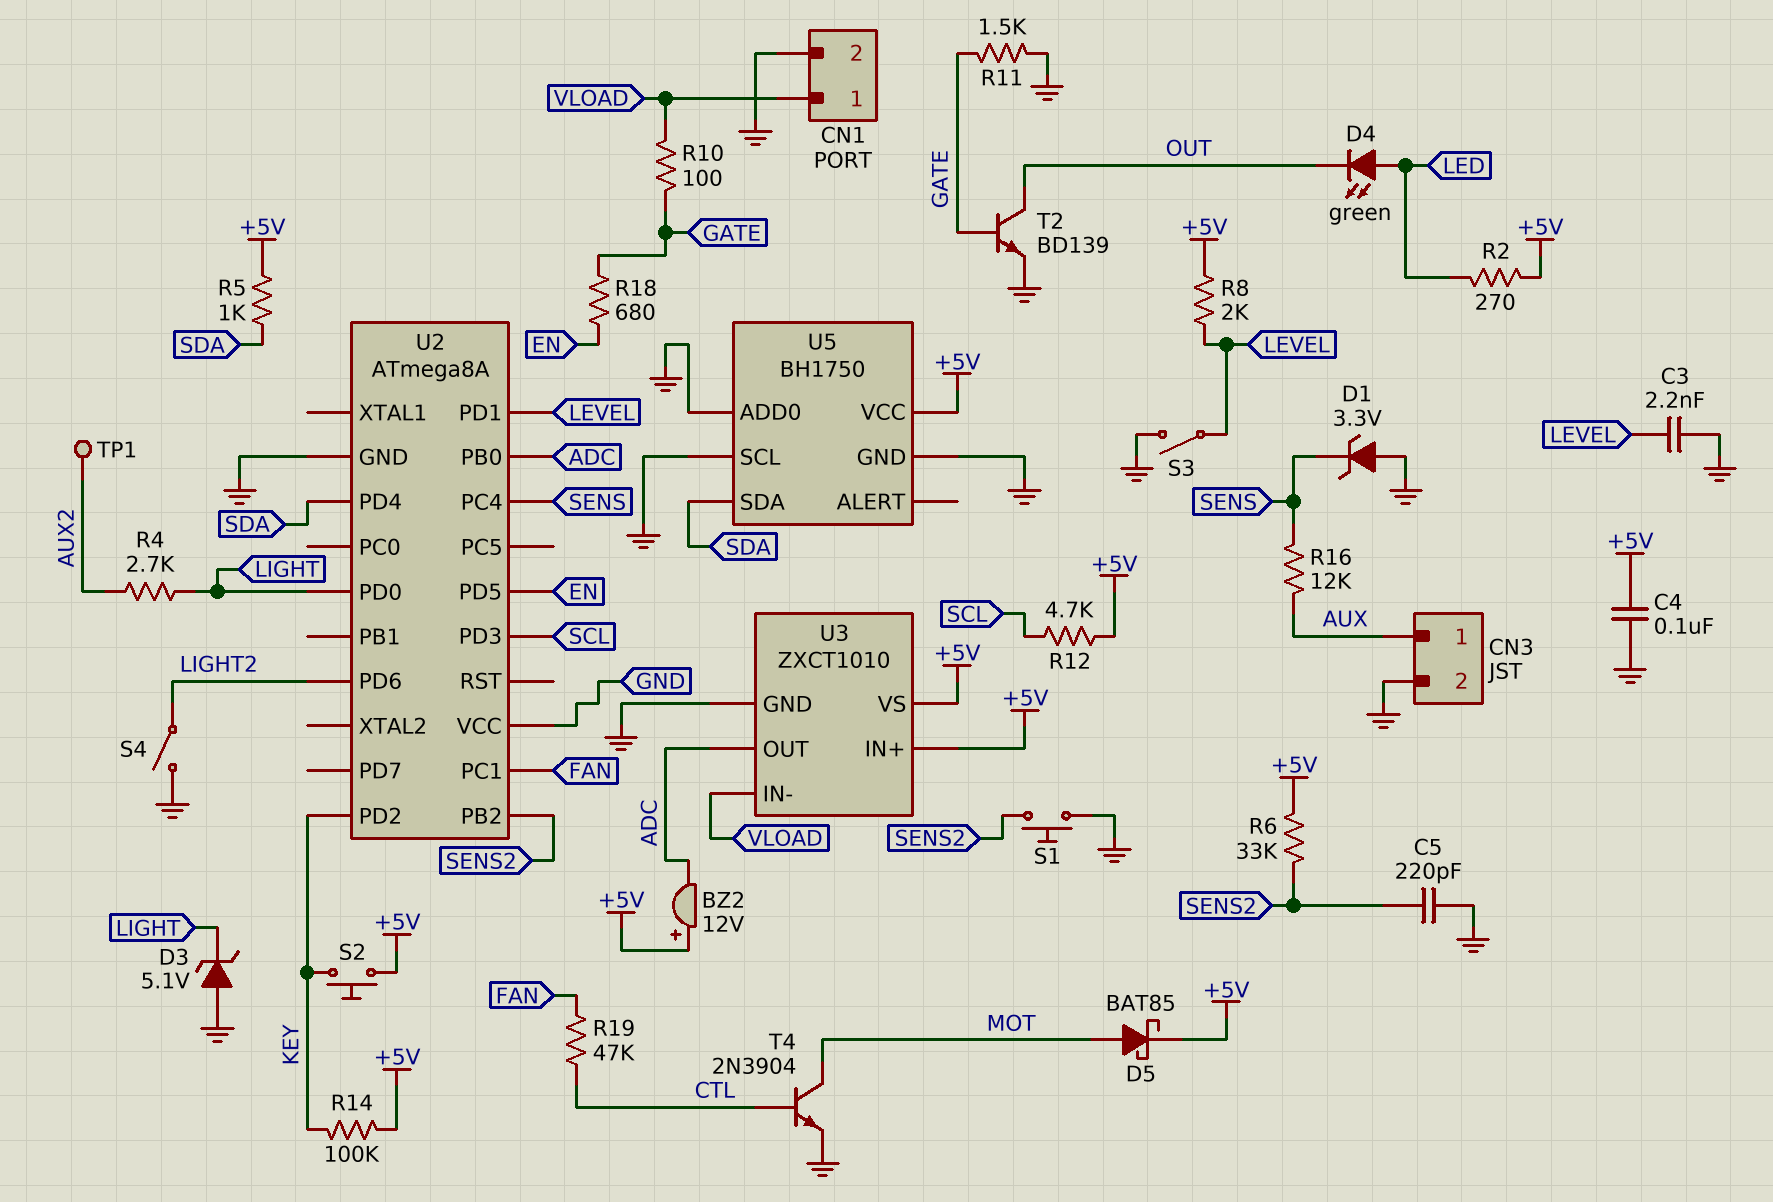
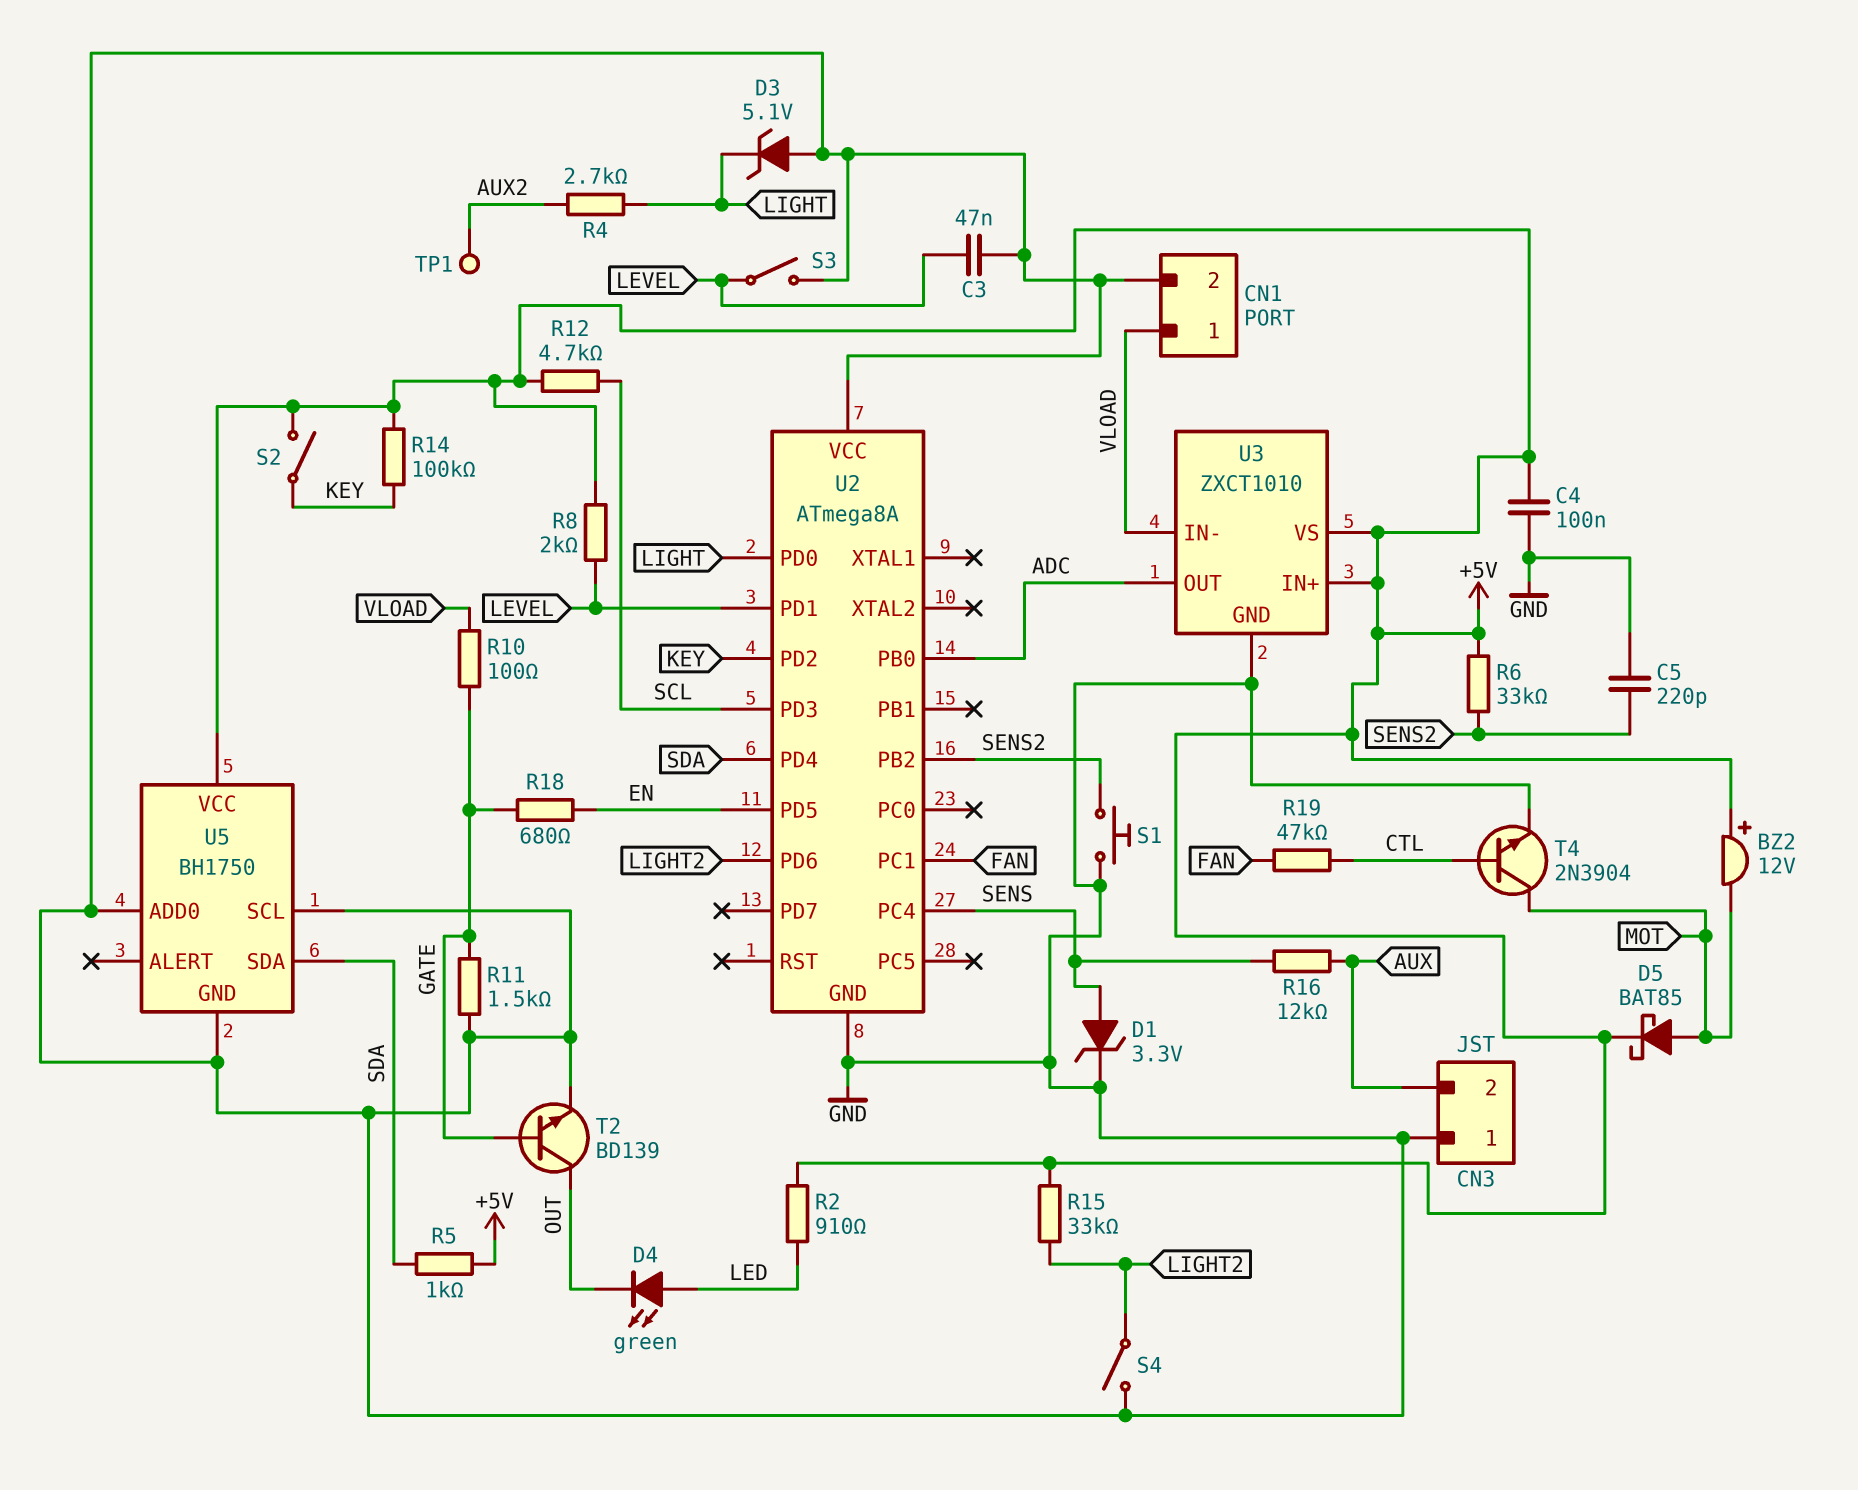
BZ2: buzzer 12V (plus +5V, minus ADC) -> buzzer 12V (plus +5V, minus MOT)
C3: 2.2nF (GND, LEVEL) -> 47nF (GND, LEVEL)
CN3 pin 1: AUX -> GND
CN3 pin 2: GND -> AUX
D1: zener 3.3V (A GND, K SENS) -> zener 3.3V (A SENS, K GND)
R2: 270 (+5V, LED) -> 910 (+5V, LED)
R15: none -> 33k (+5V, LIGHT2)
S2: button (+5V, KEY) -> switch (+5V, KEY)

